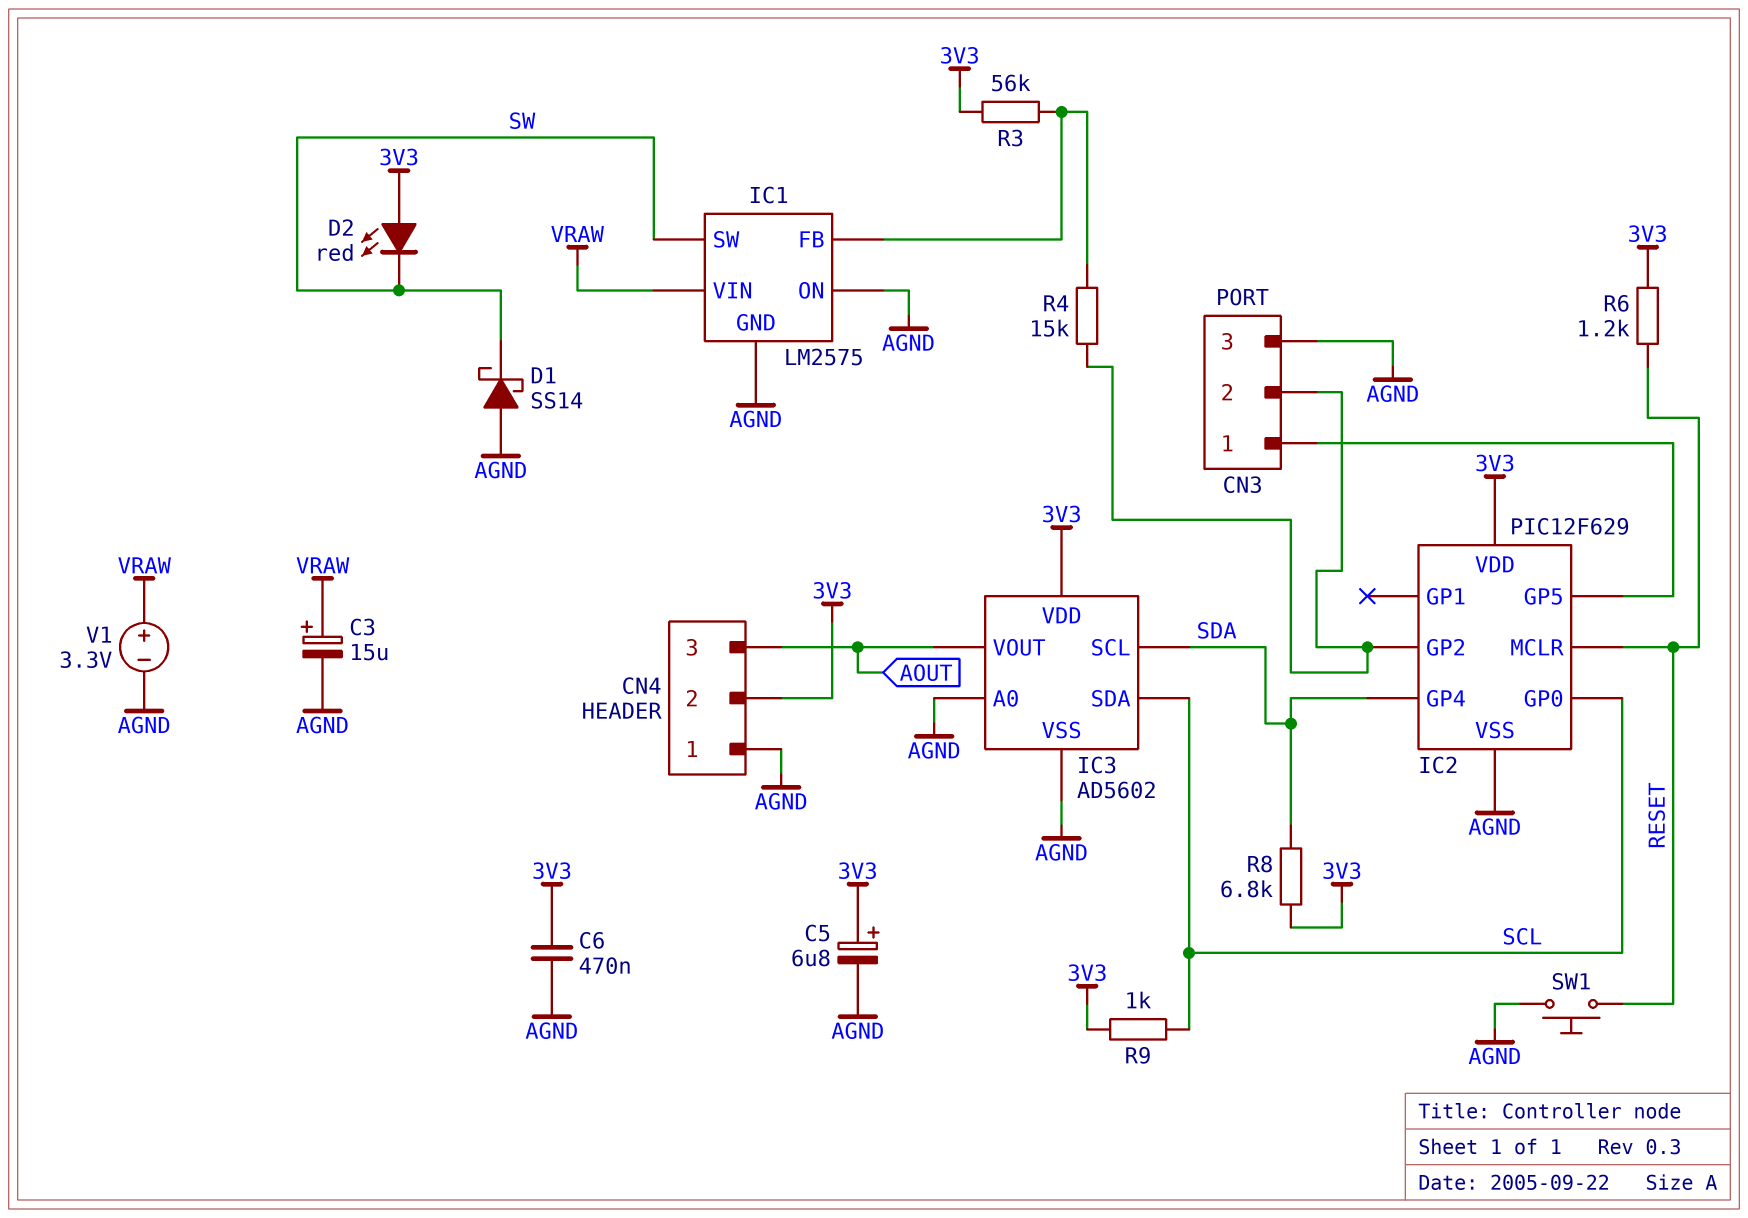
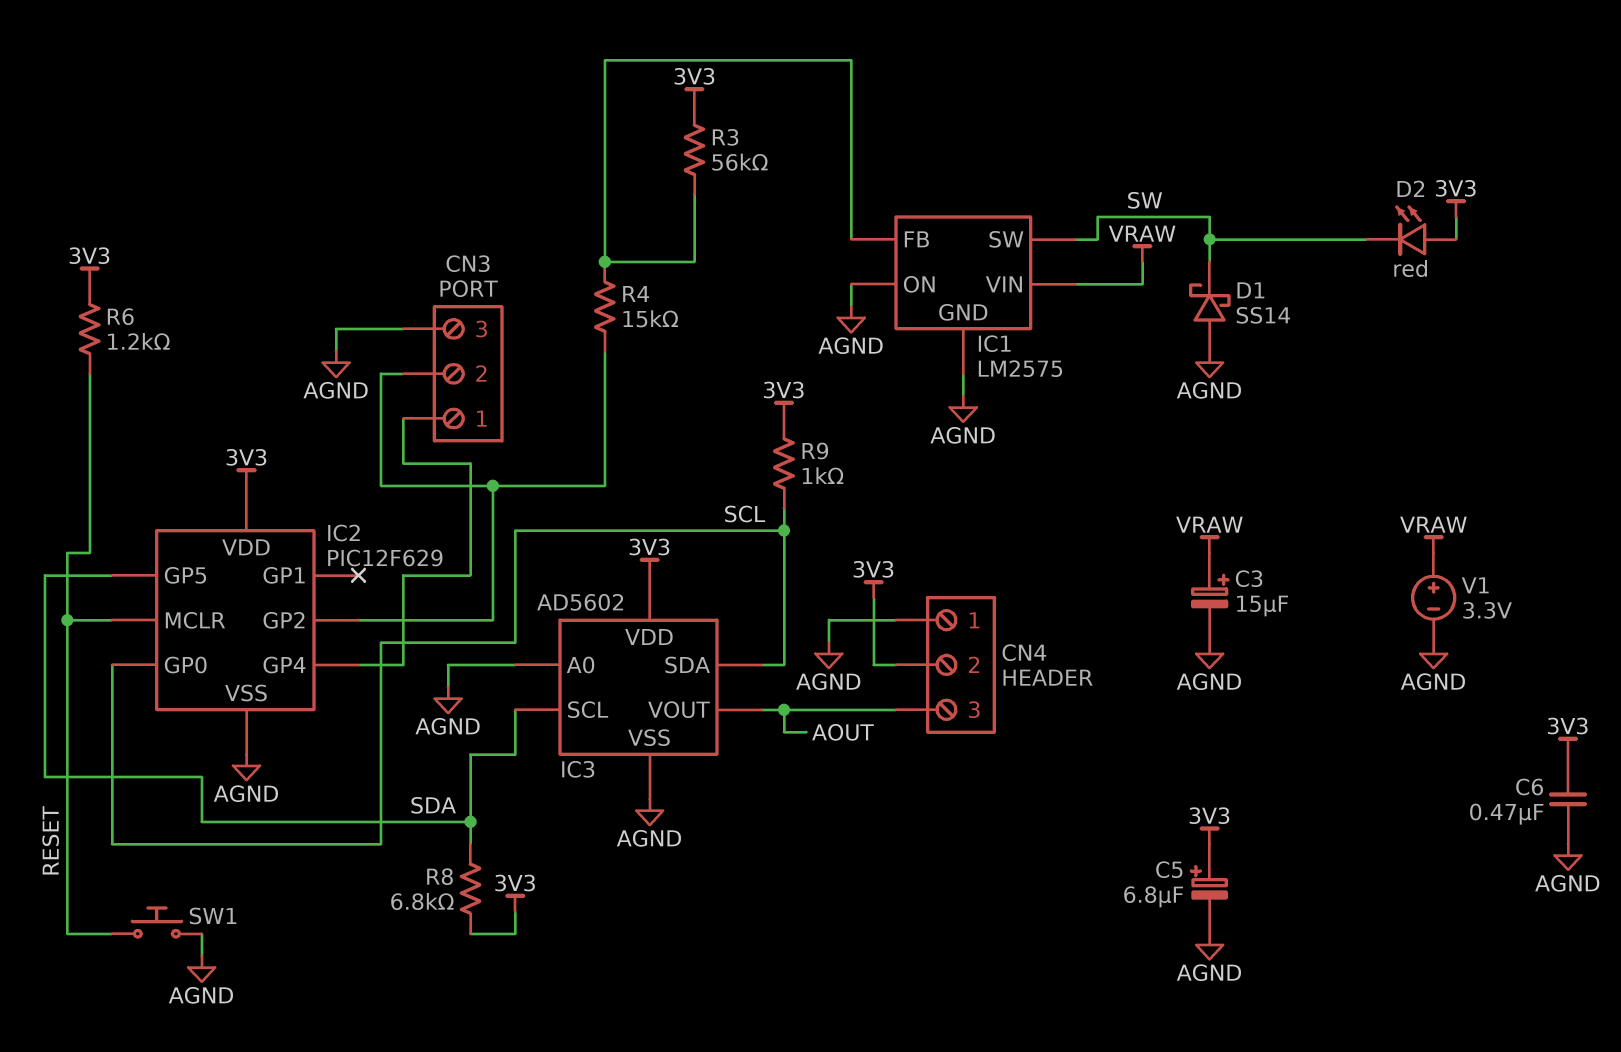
IC2 pin GP4: SDA -> CN3/1
IC2 pin GP5: CN3/1 -> SDA

